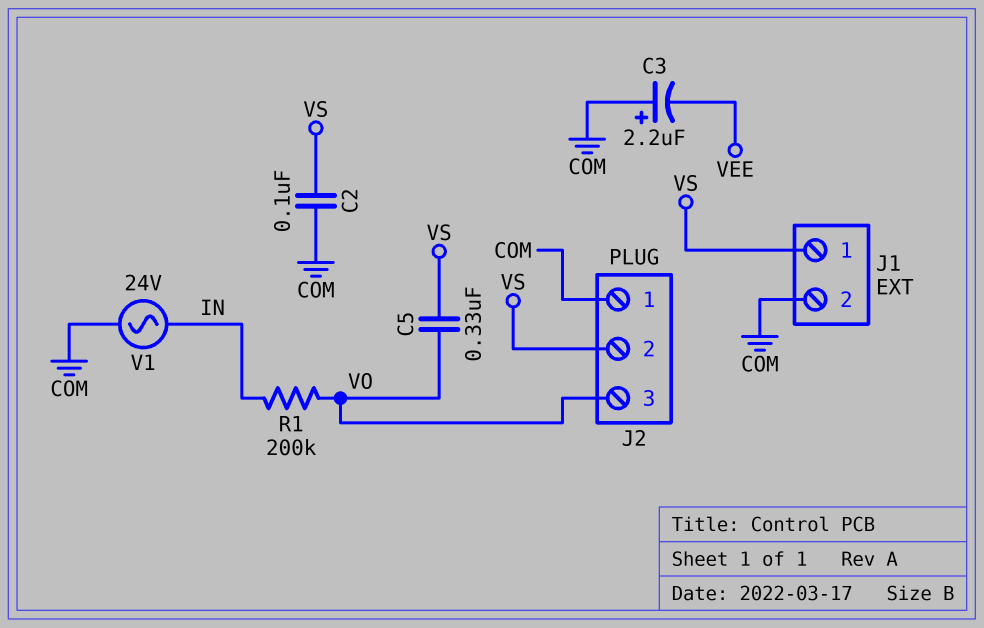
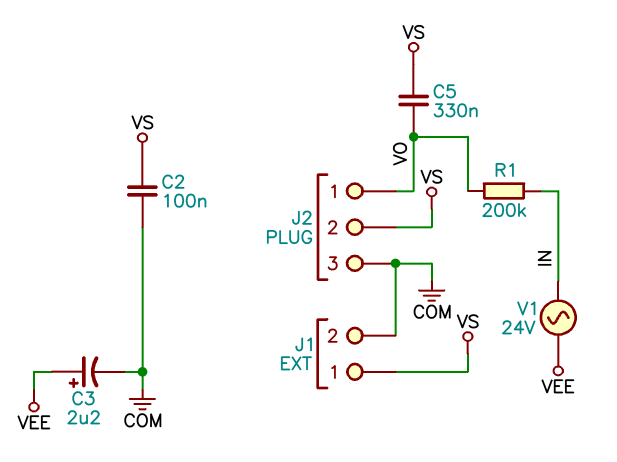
C3: 2.2uF (plus COM, minus VEE) -> 2.2uF (plus VEE, minus COM)
J2 pin 1: COM -> VO
J2 pin 3: VO -> COM
V1: AC 24V (COM, IN) -> AC 24V (IN, VEE)

